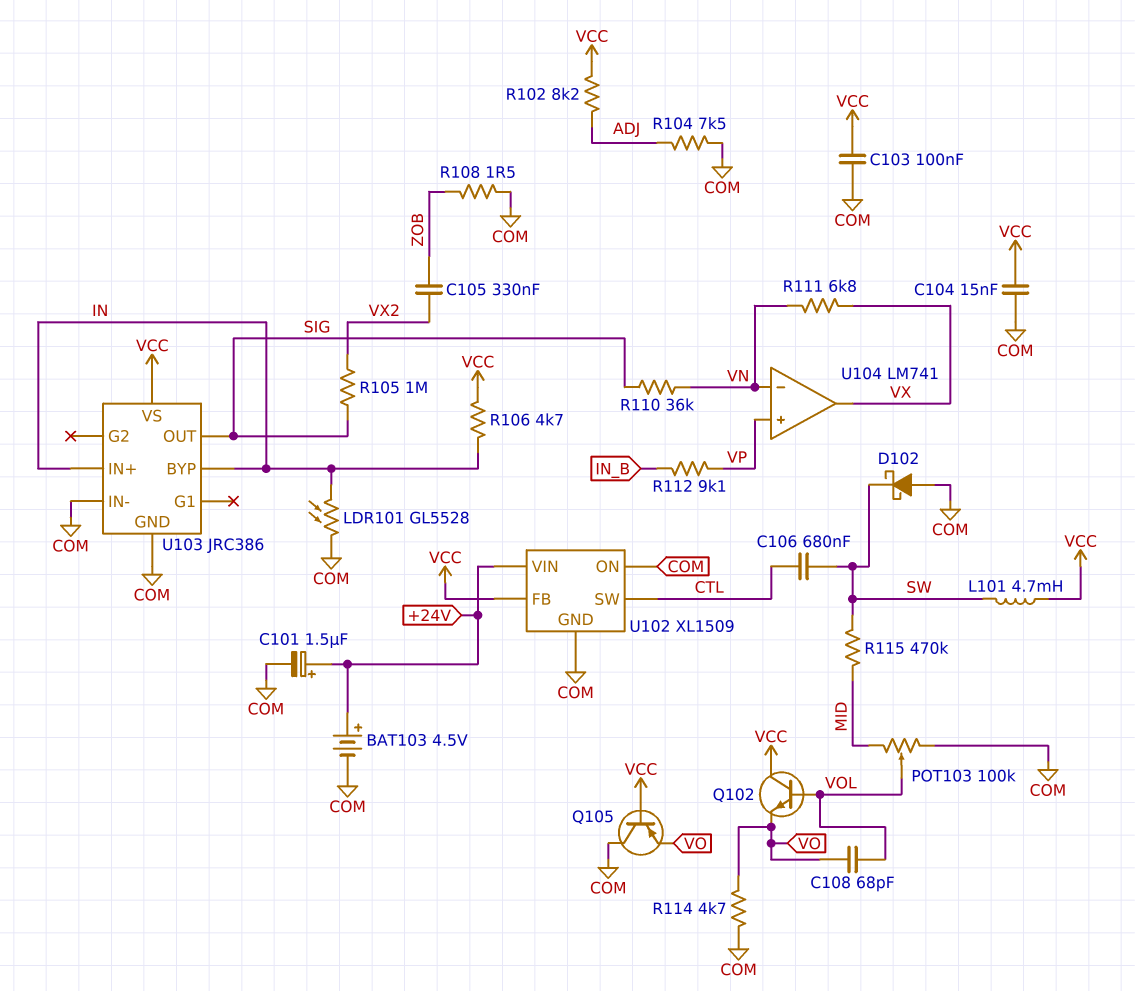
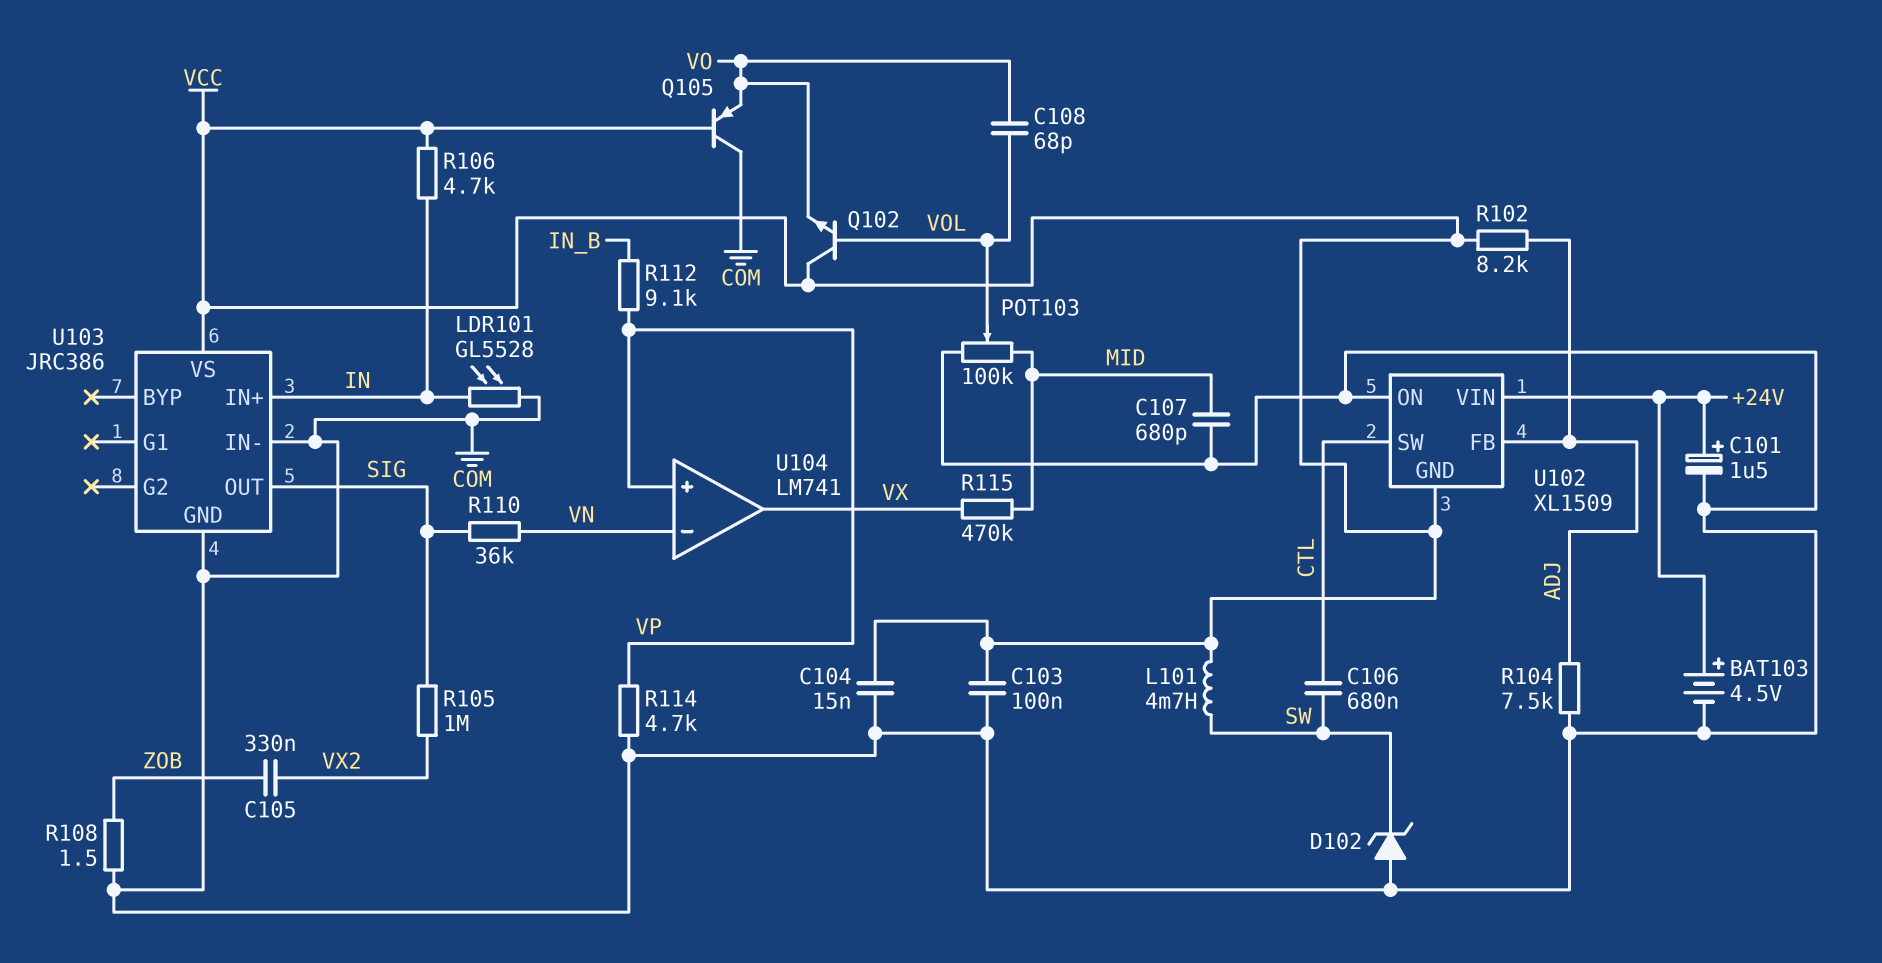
C107: none -> 680pF (COM, MID)
D102: schottky (A COM, K SW) -> zener (A COM, K SW)
R111: 6.8k (VN, VX) -> none
R114: 4.7k (COM, VO) -> 4.7k (COM, VP)
R115: 470k (MID, SW) -> 470k (MID, VX)
U102 pin FB: VCC -> ADJ
U102 pin GND: COM -> VCC
U103 pin BYP: IN -> none

